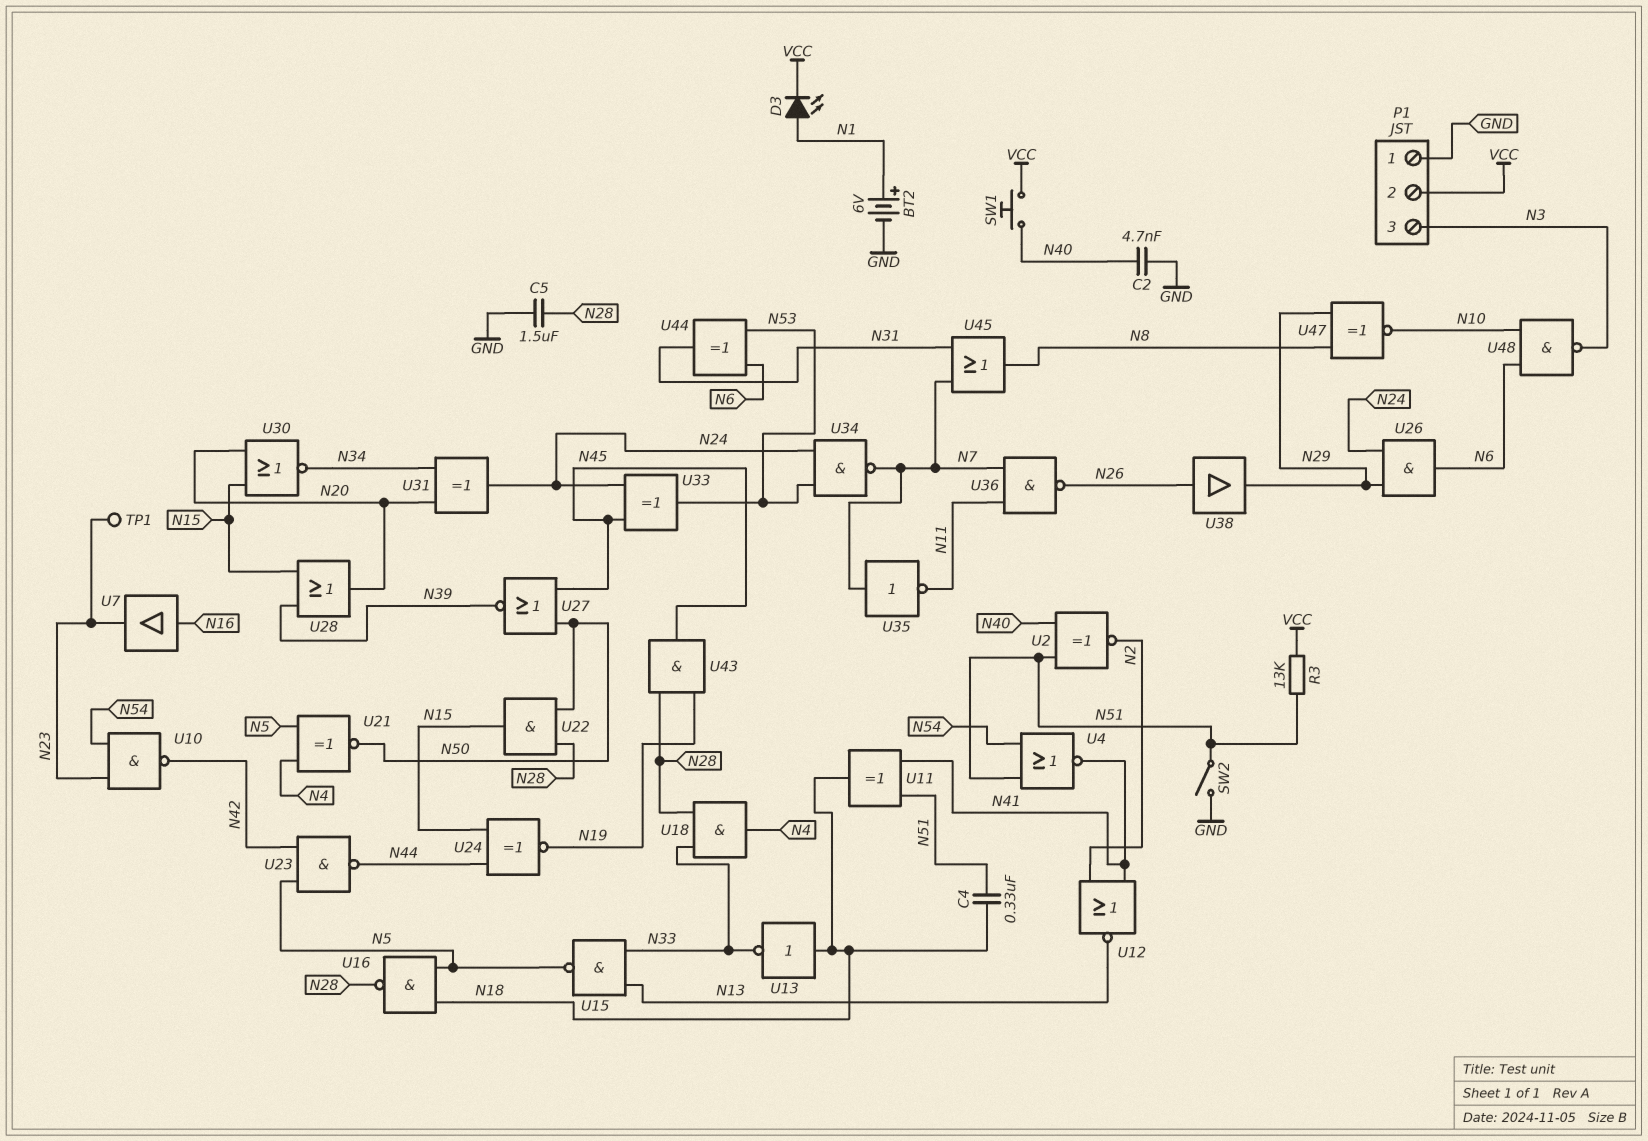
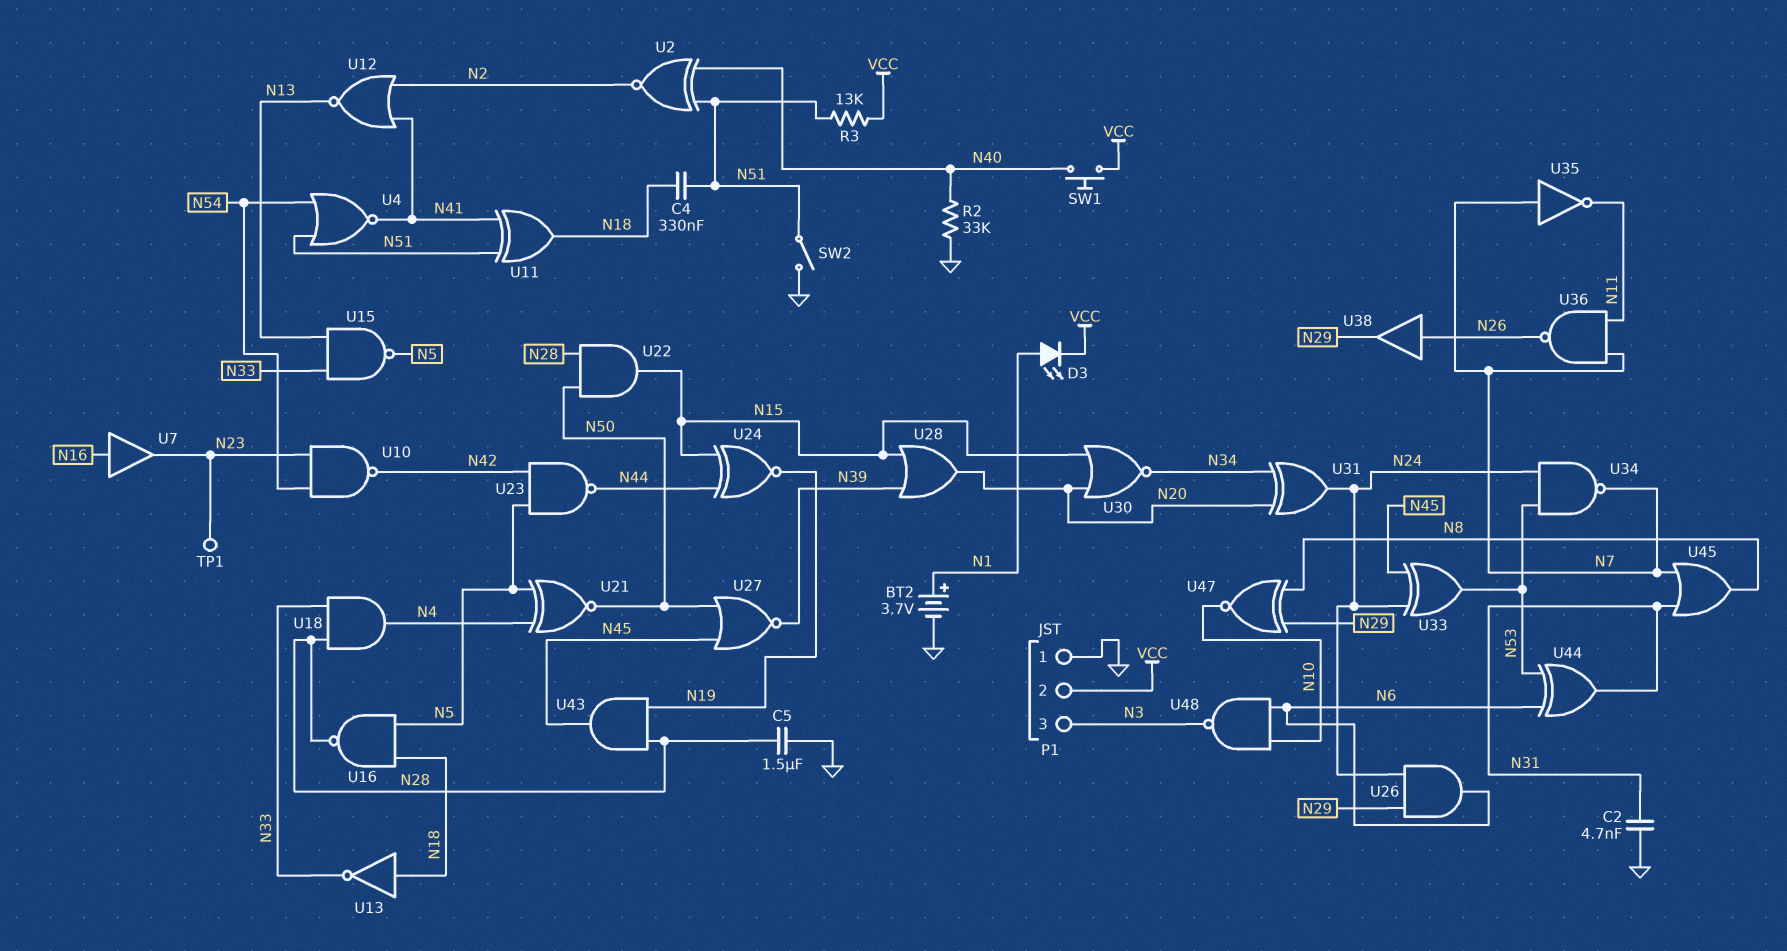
BT2: 6V (plus N1, minus GND) -> 3.7V (plus N1, minus GND)
C2: 4.7nF (GND, N40) -> 4.7nF (GND, N31)
R2: none -> 33k (GND, N40)

